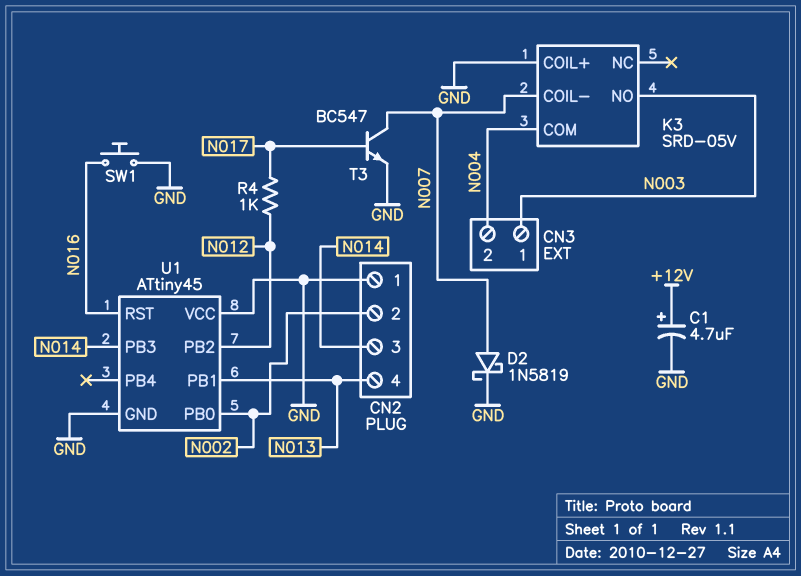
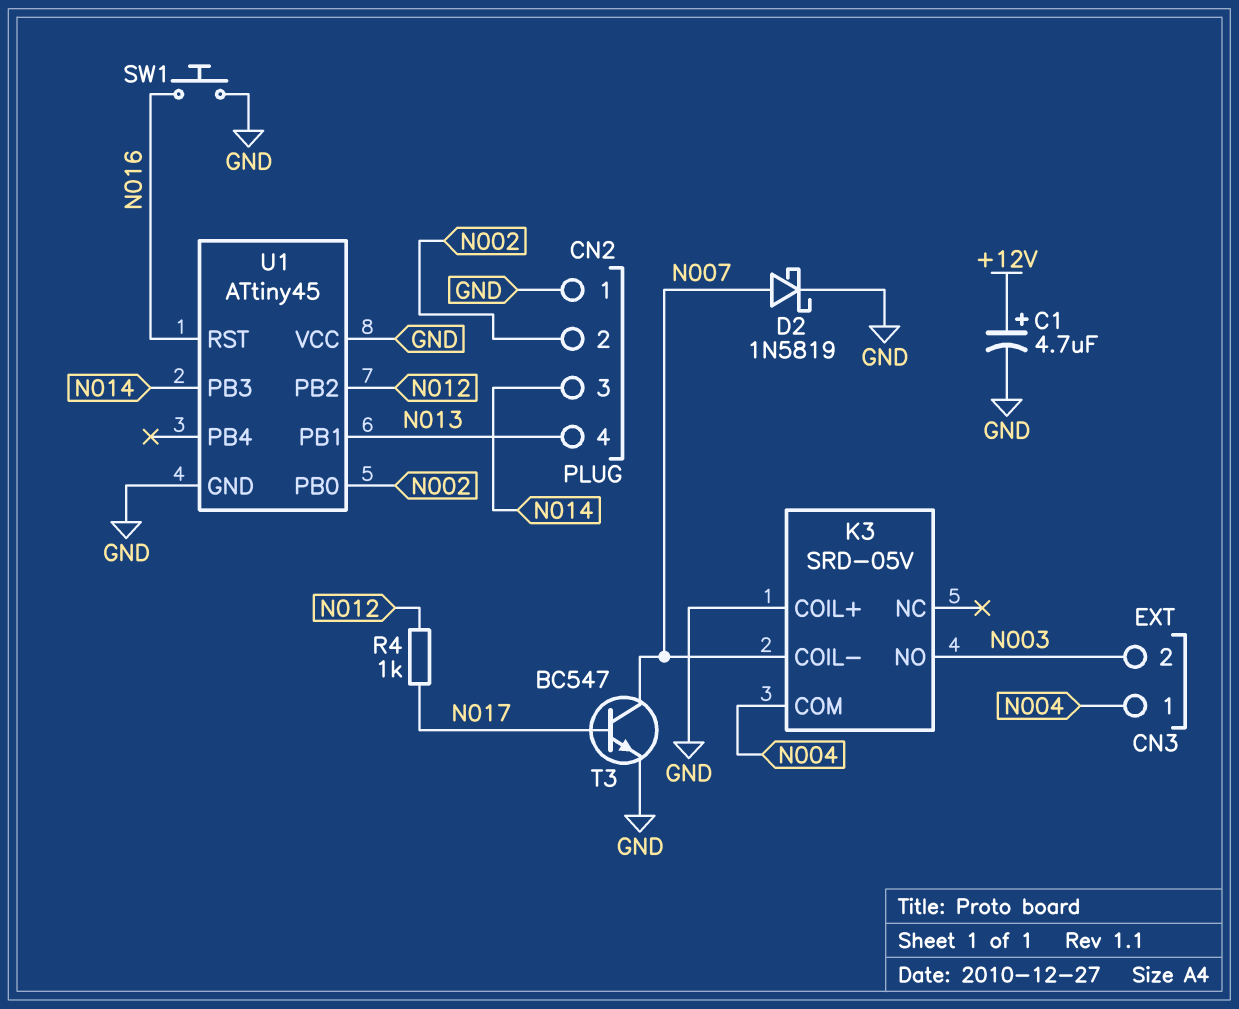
CN3 pin 1: N003 -> N004
CN3 pin 2: N004 -> N003

